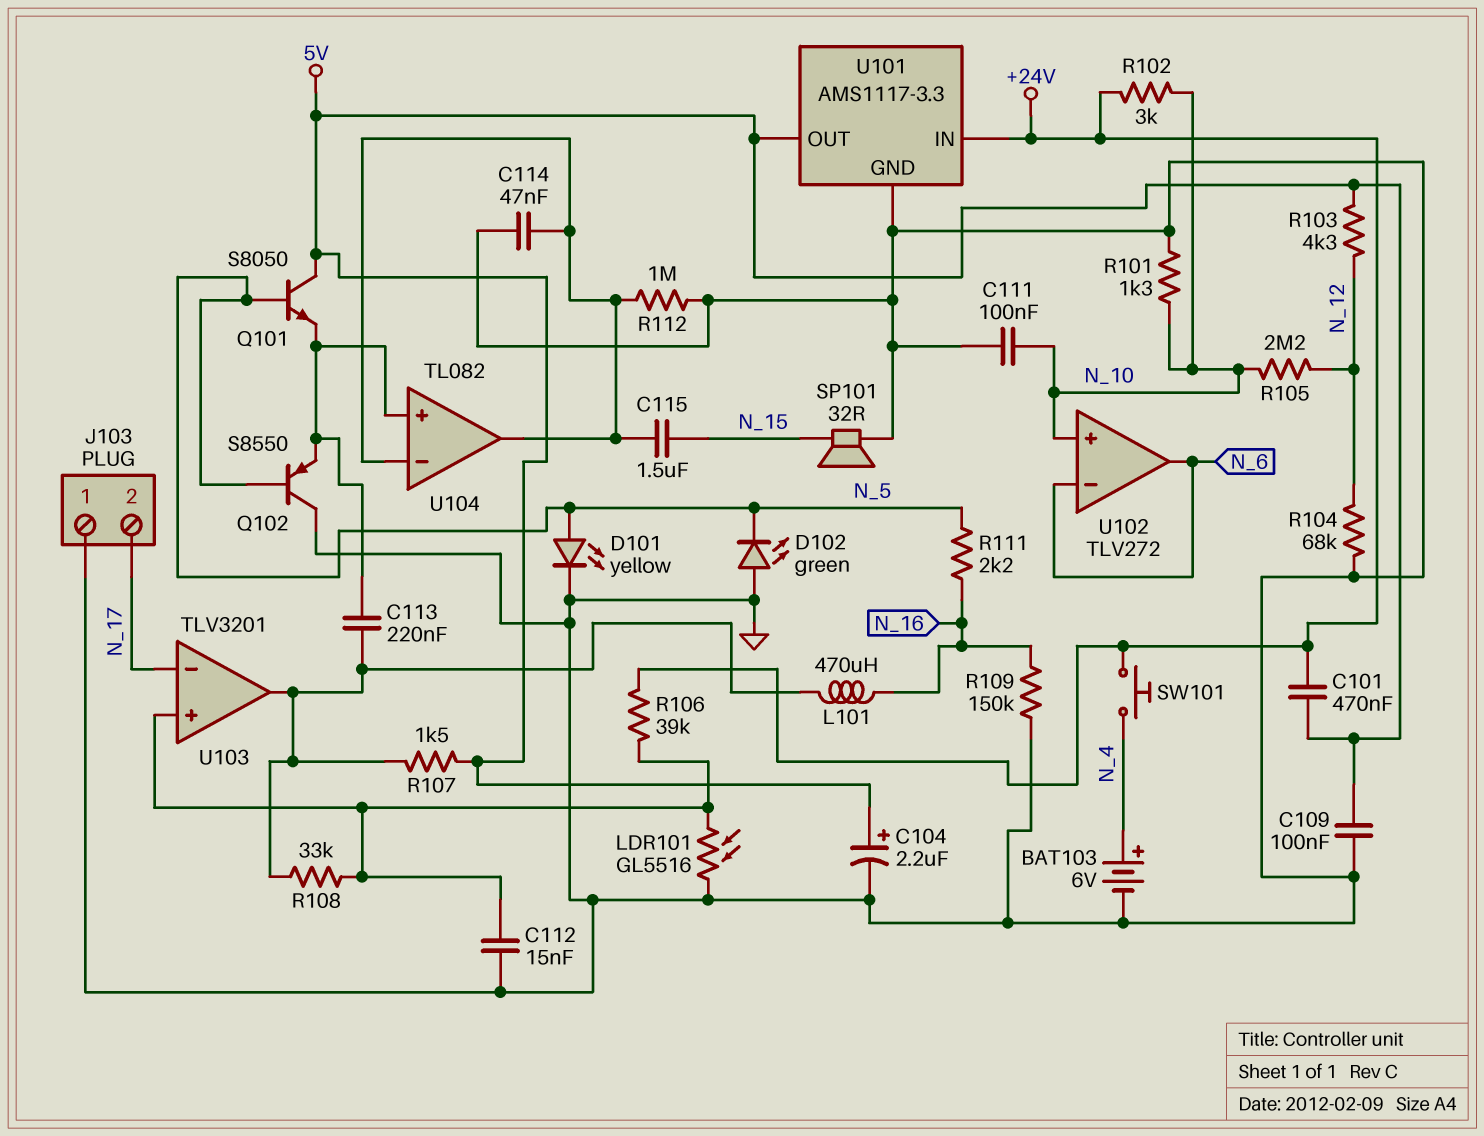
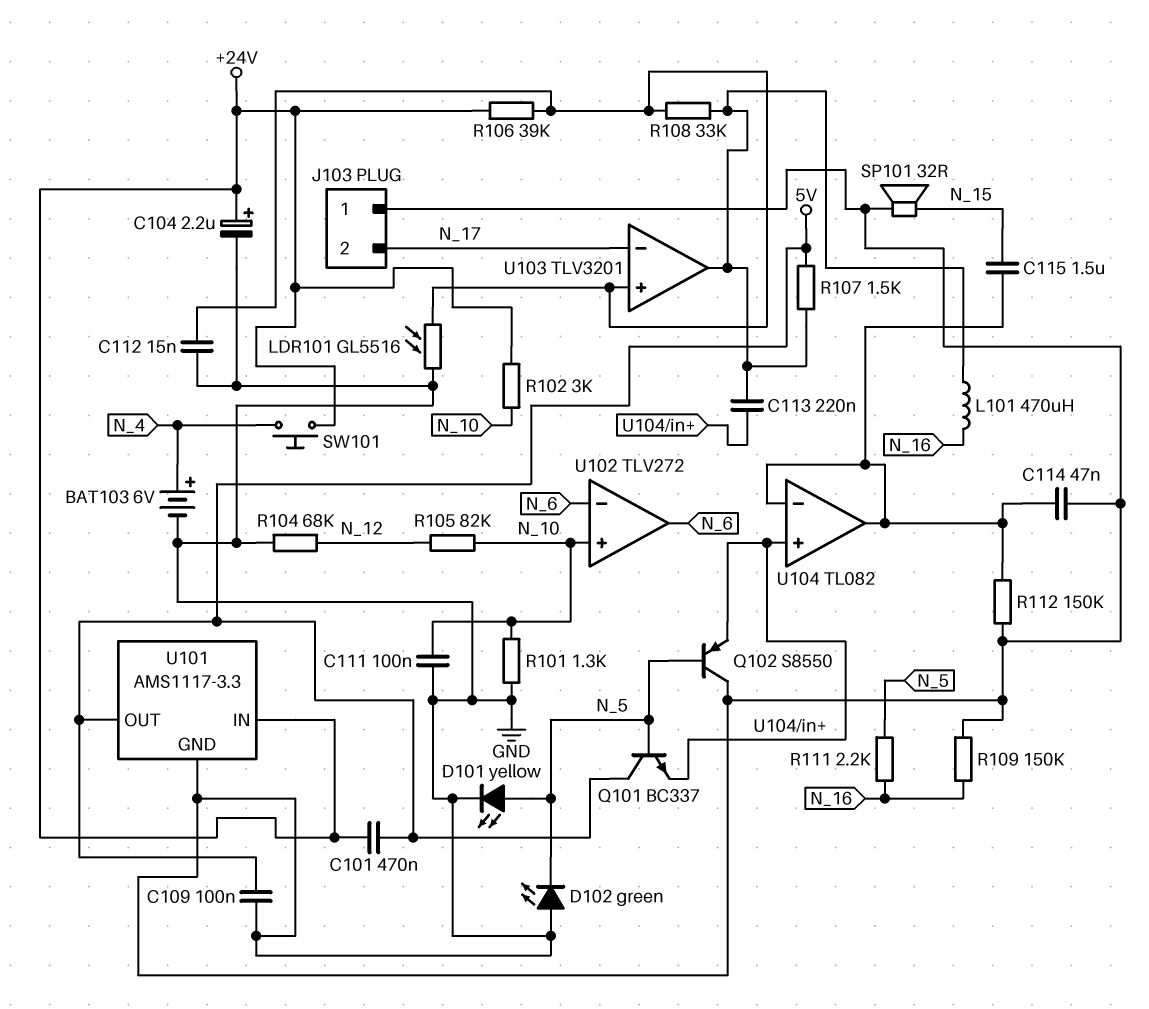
C104: 2.2uF (plus 5V, minus GND) -> 2.2uF (plus +24V, minus GND)
Q101: NPN S8050 (B N_5, C 5V, E U104/in+) -> NPN BC337 (B N_5, C 5V, E U104/in+)
R103: 4.3k (5V, N_12) -> none
R105: 2.2M (N_10, N_12) -> 82k (N_10, N_12)
R112: 1M (GND, U104/in-) -> 150k (GND, U104/in-)

